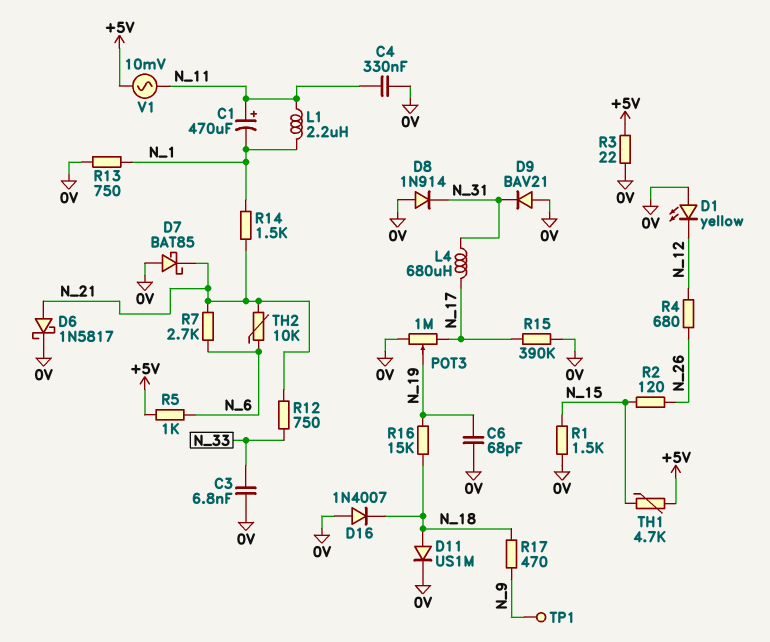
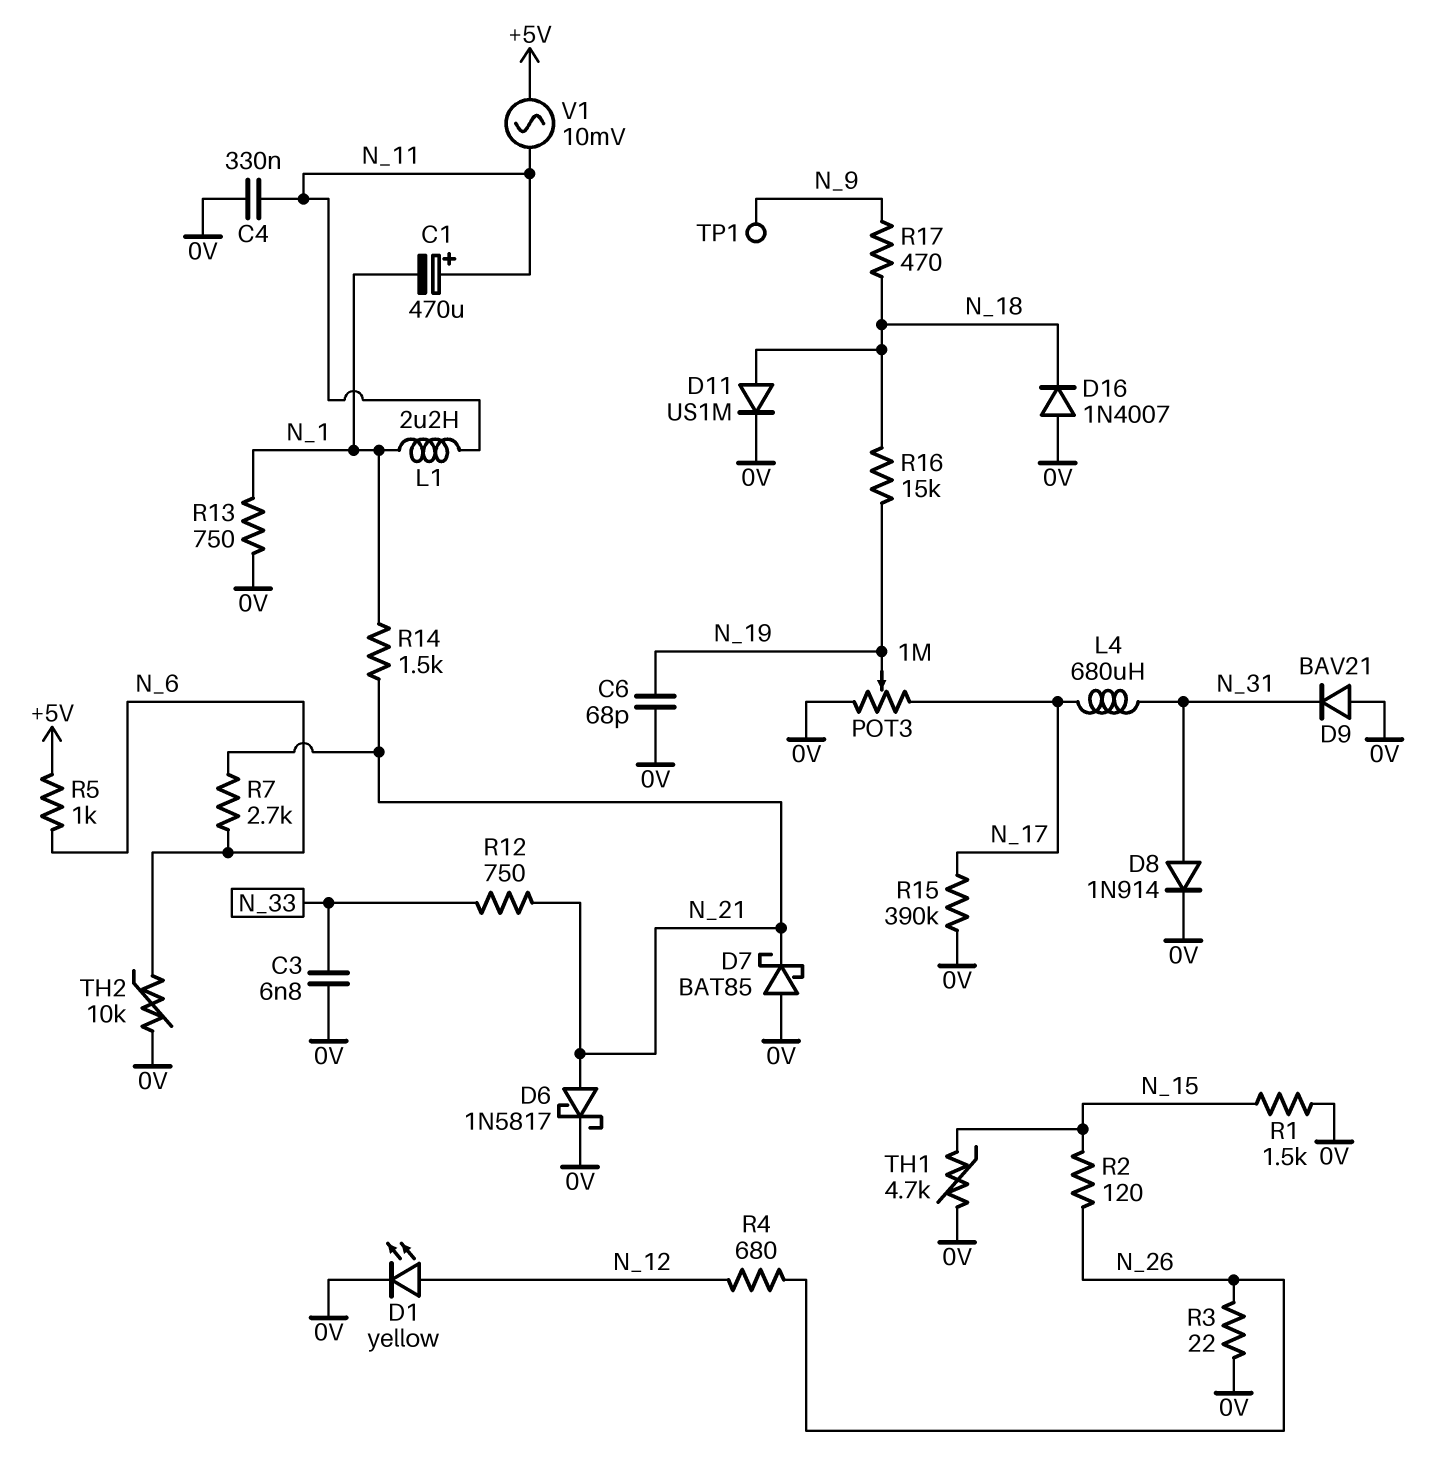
D1: LED yellow (A 0V, K N_12) -> LED yellow (A N_12, K 0V)
D8: diode 1N914 (A 0V, K N_31) -> diode 1N914 (A N_31, K 0V)
R3: 22 (+5V, 0V) -> 22 (0V, N_26)
TH1: 4.7k (+5V, N_15) -> 4.7k (0V, N_15)
TH2: 10k (N_6, N_21) -> 10k (0V, N_6)

